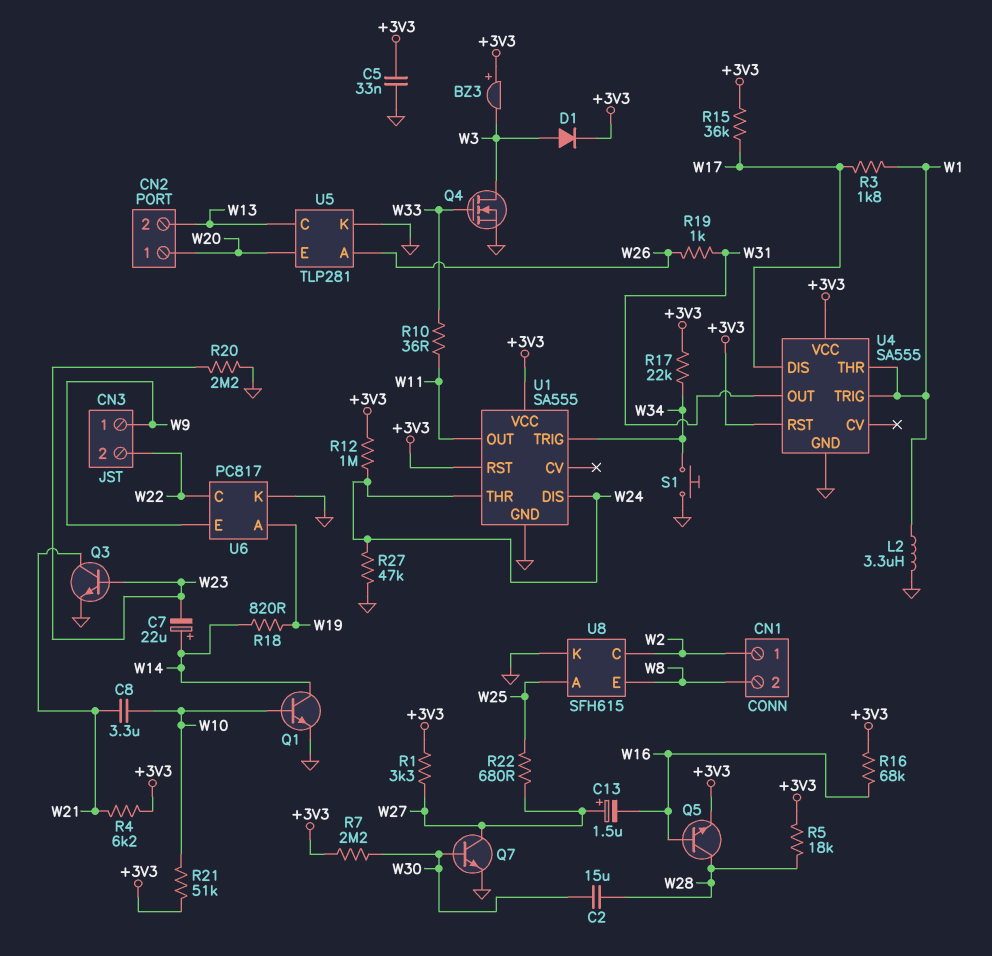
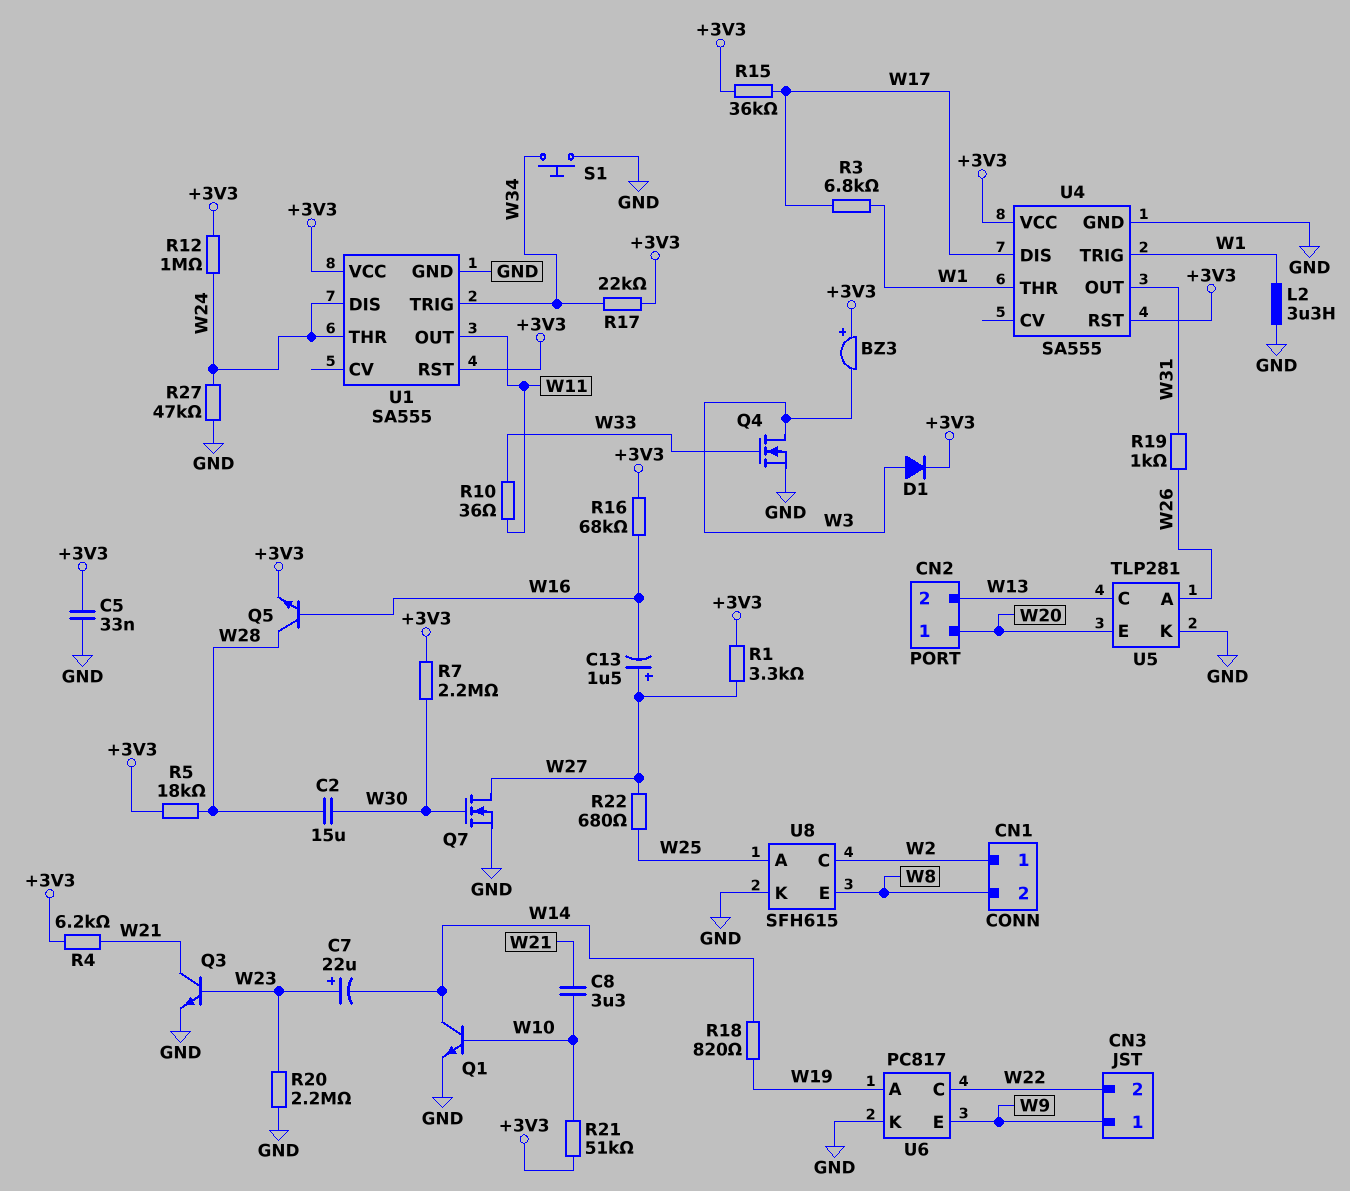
C7: 22uF (plus W14, minus W23) -> 22uF (plus W23, minus W14)
Q7: NPN (B W30, C W27, E GND) -> NMOS (G W30, D W27, S GND)
R3: 1.8k (W1, W17) -> 6.8k (W1, W17)

